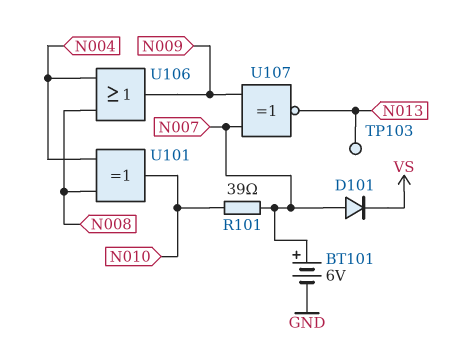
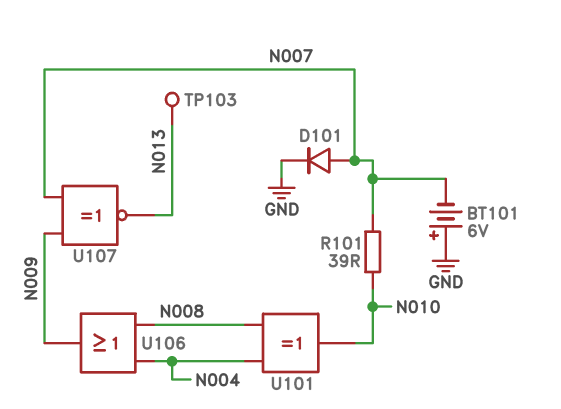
BT101: 6V (plus N007, minus GND) -> 6V (plus GND, minus N007)
D101: diode (A N007, K VS) -> diode (A N007, K GND)

